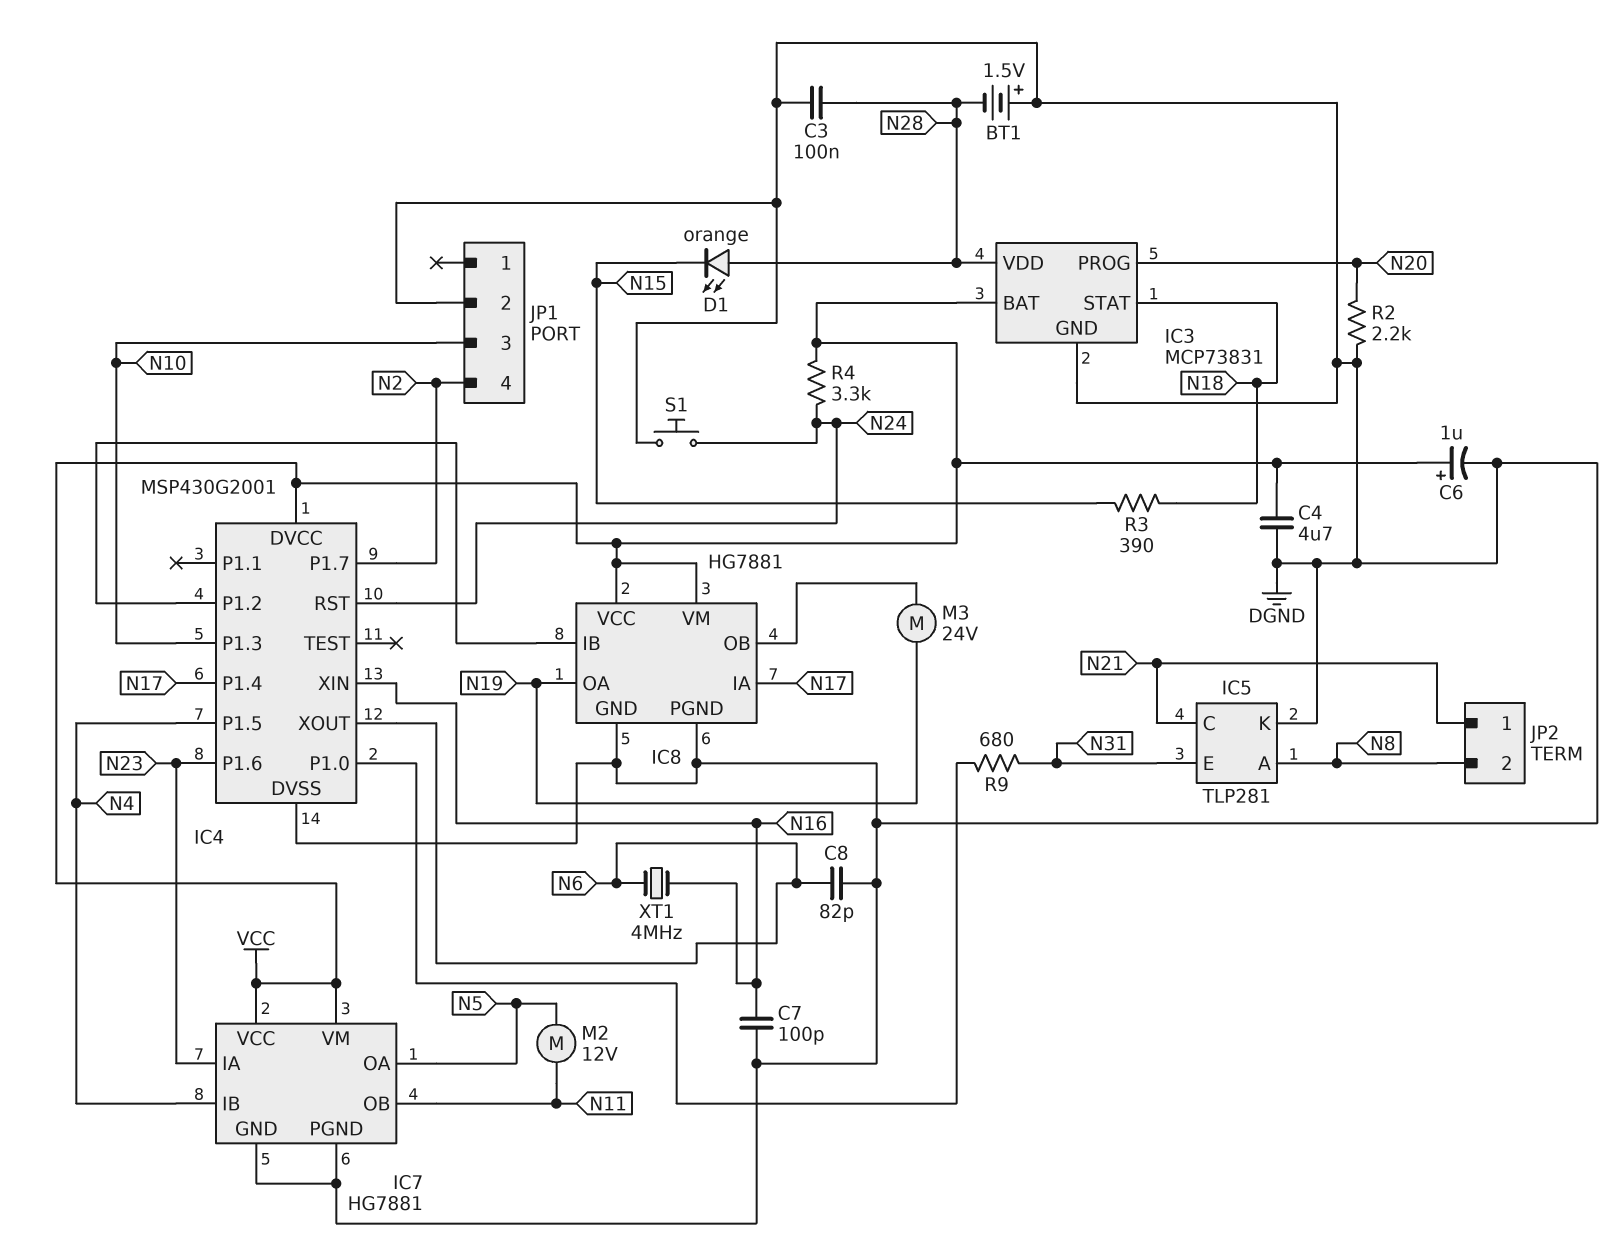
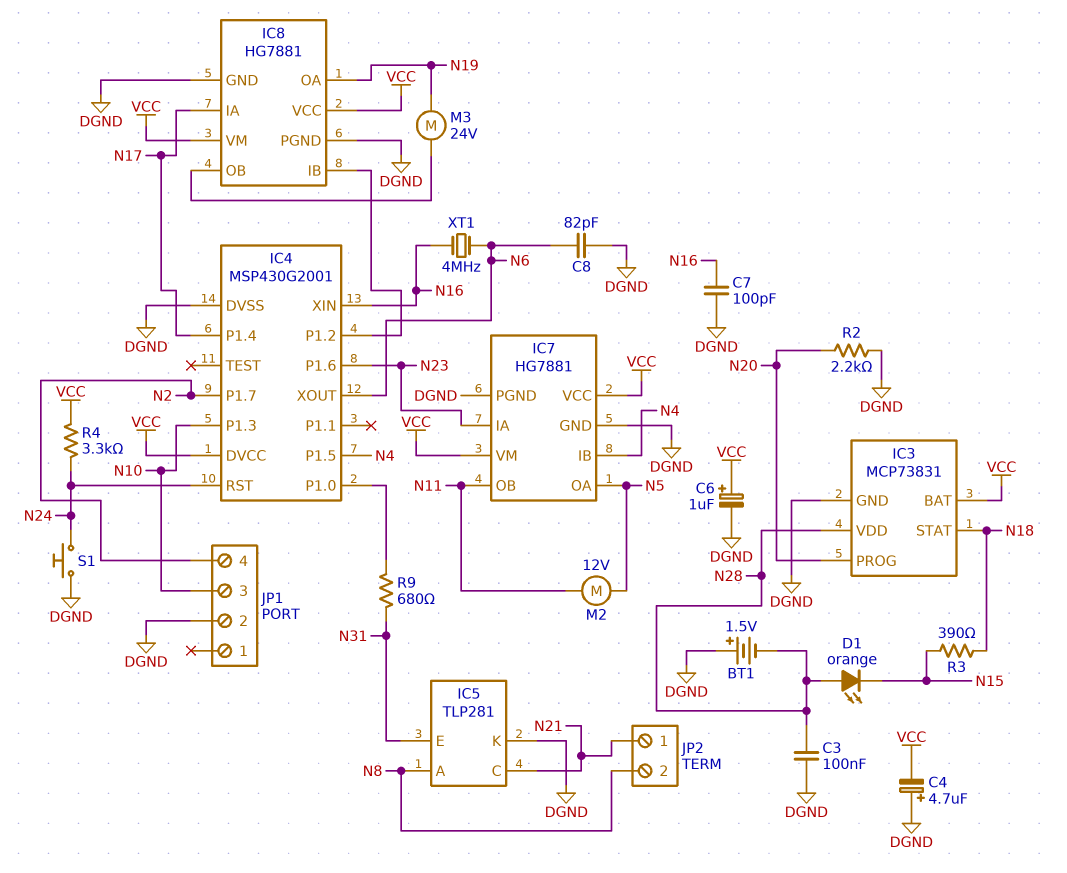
C4: 4.7uF (DGND, VCC) -> 4.7uF (plus DGND, minus VCC)

